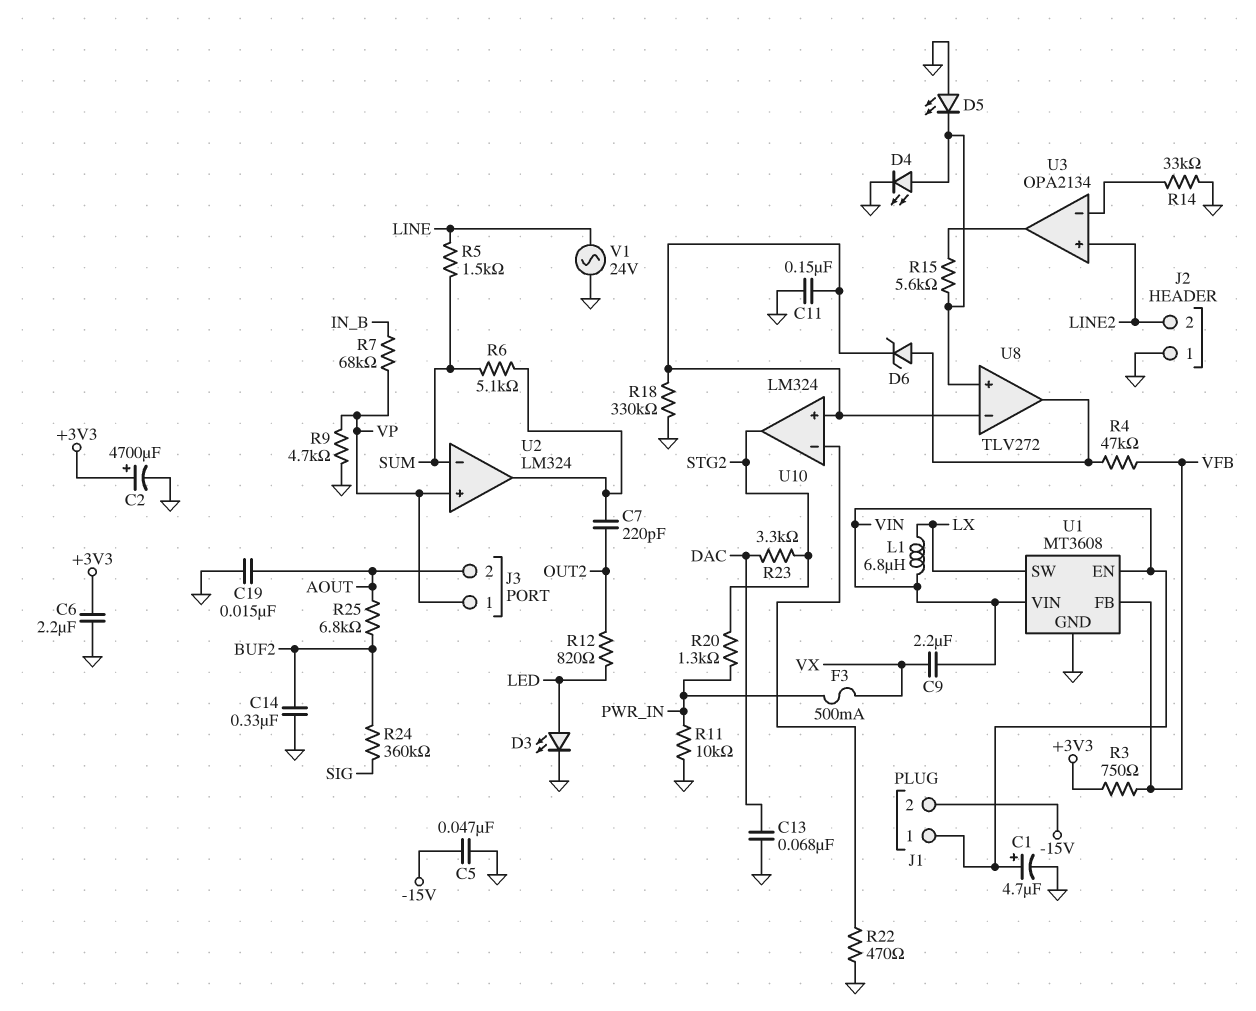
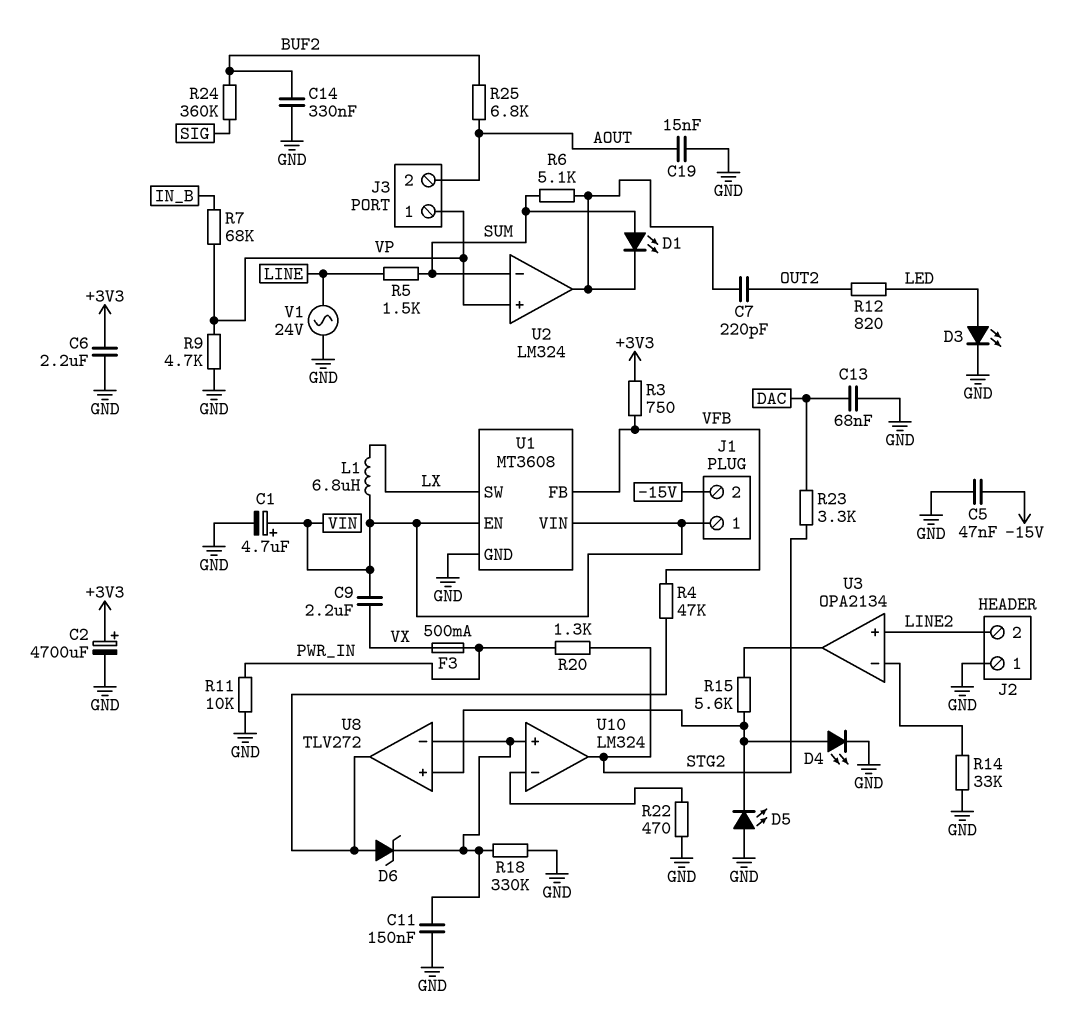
D1: none -> LED (A SUM, K U2/out)

